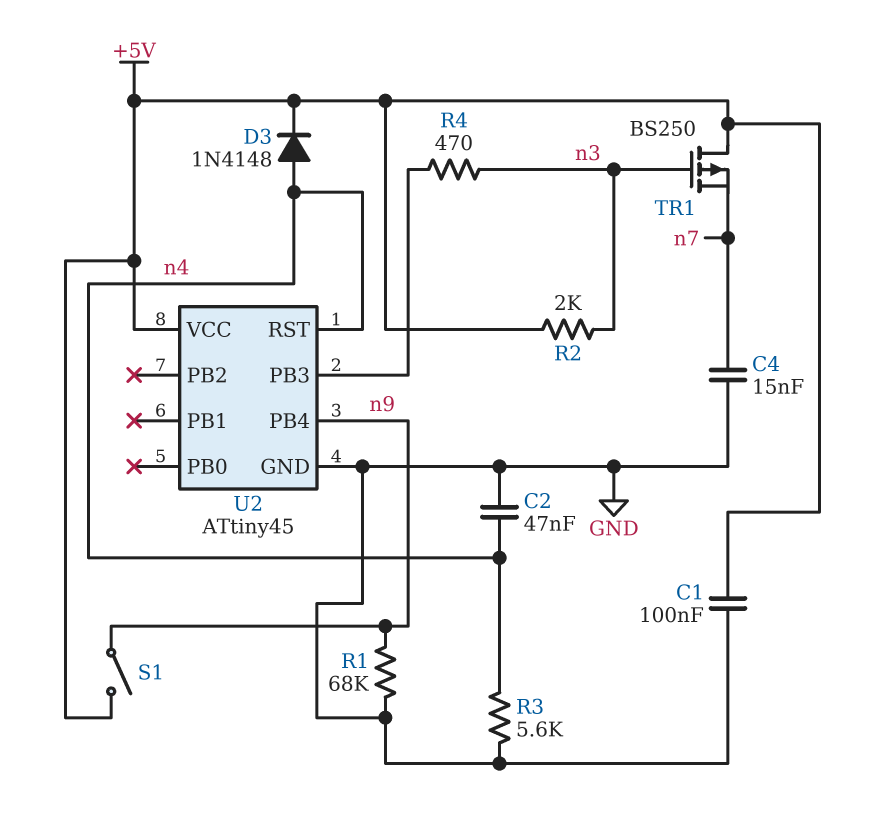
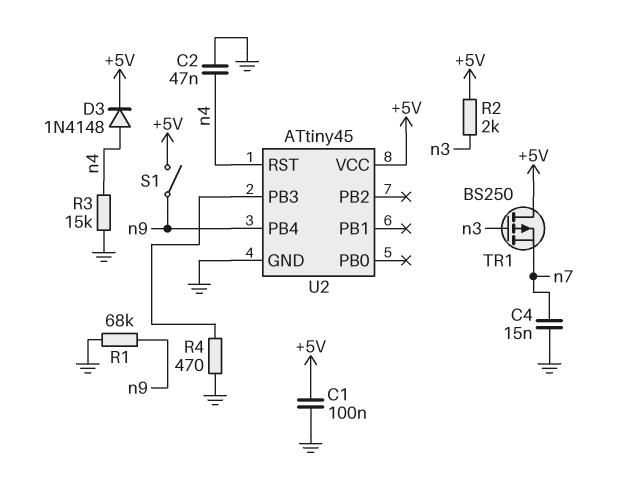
R3: 5.6k (GND, n4) -> 15k (GND, n4)
R4: 470 (U2/PB3, n3) -> 470 (GND, U2/PB3)

